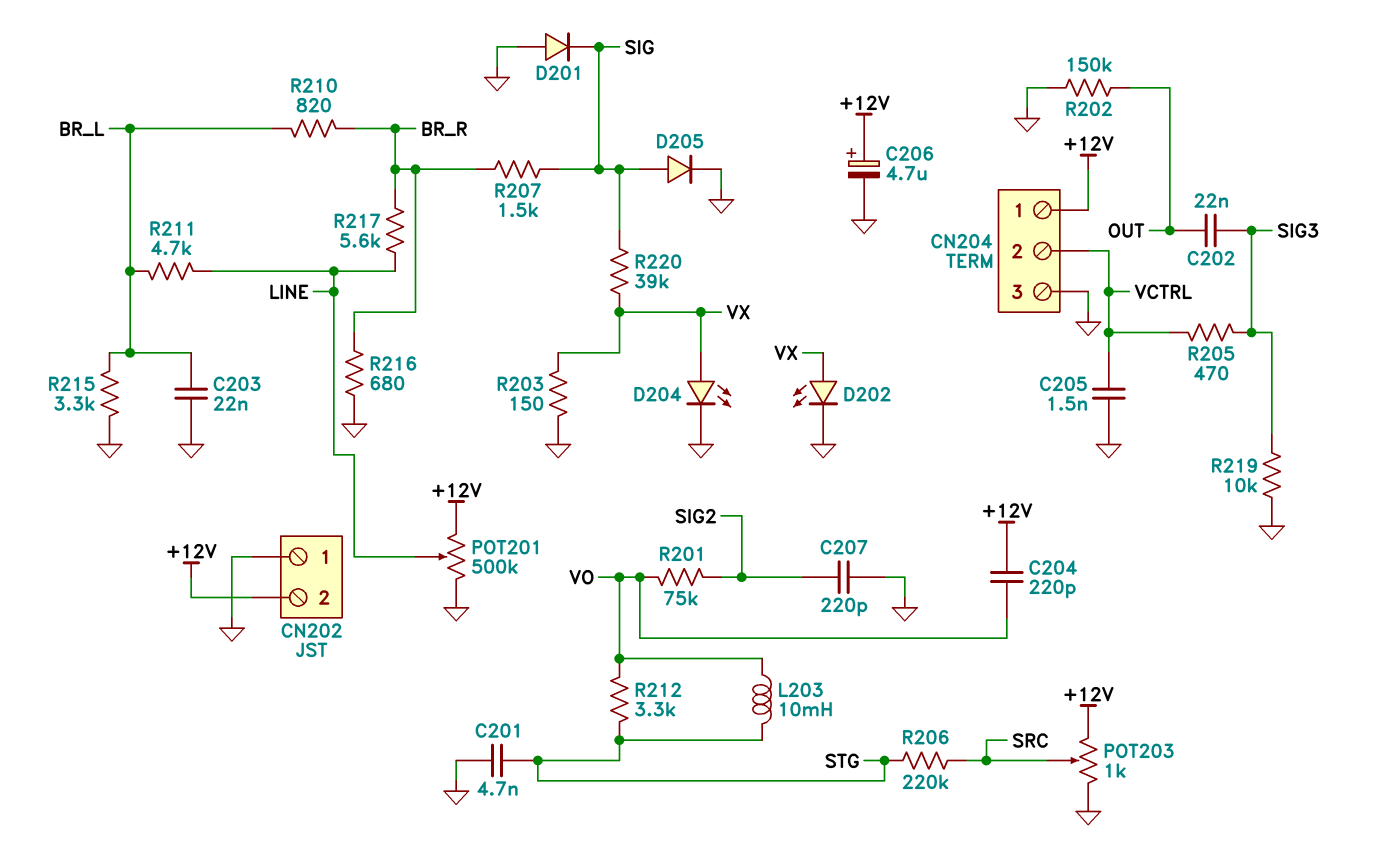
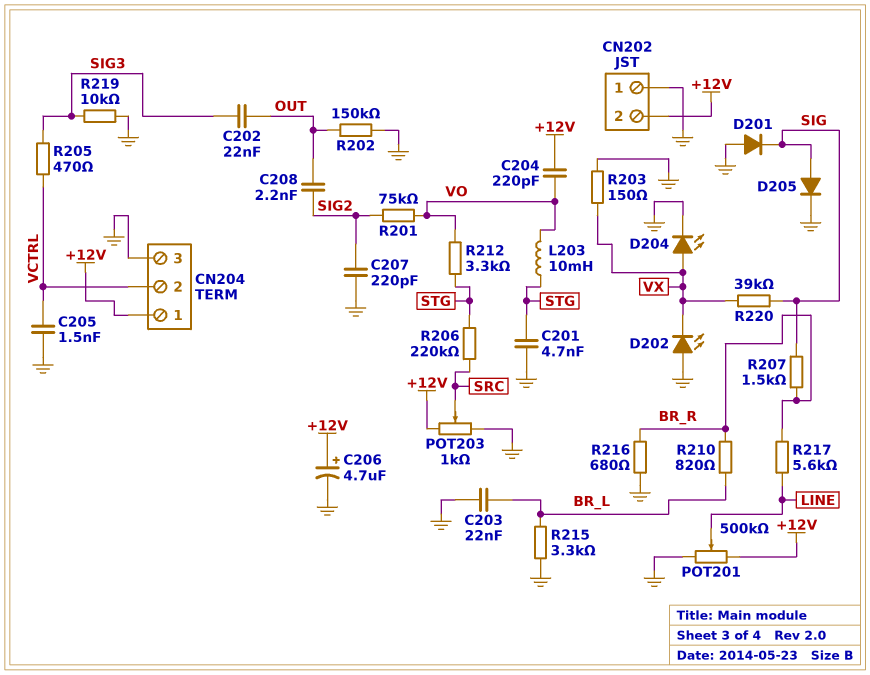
C208: none -> 2.2nF (OUT, SIG2)
D202: LED (A VX, K GND) -> LED (A GND, K VX)
R211: 4.7k (BR_L, LINE) -> none

